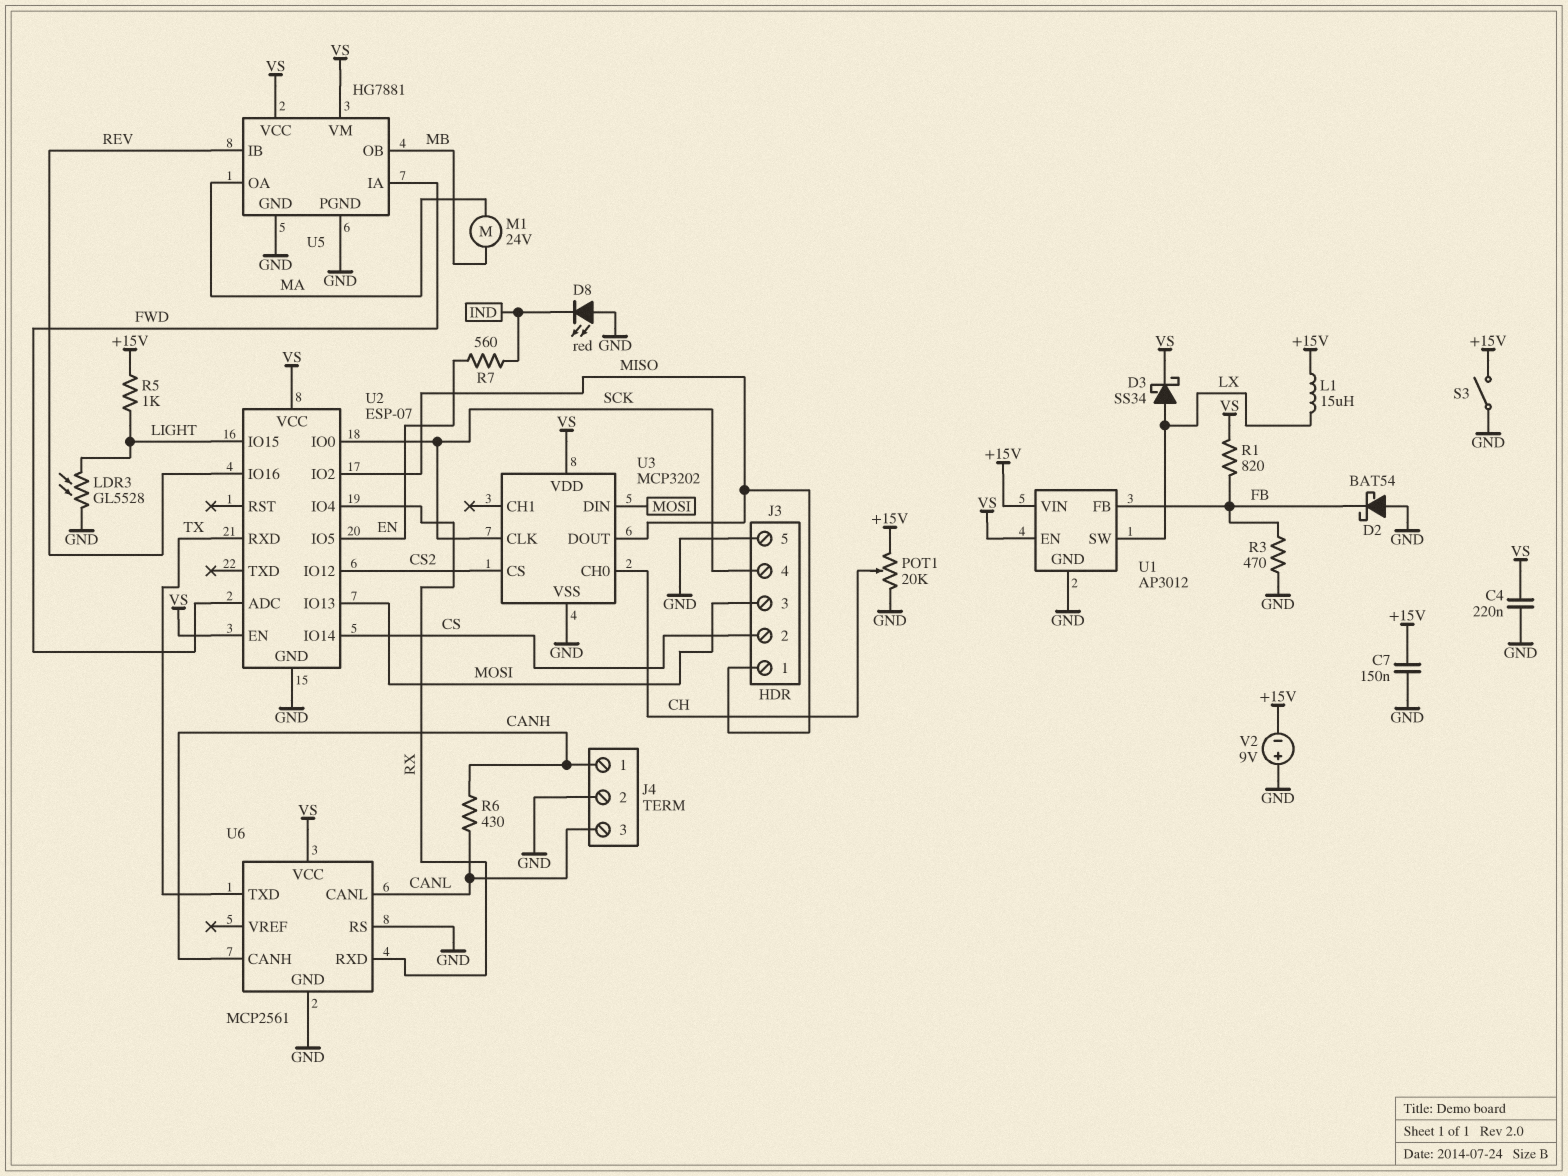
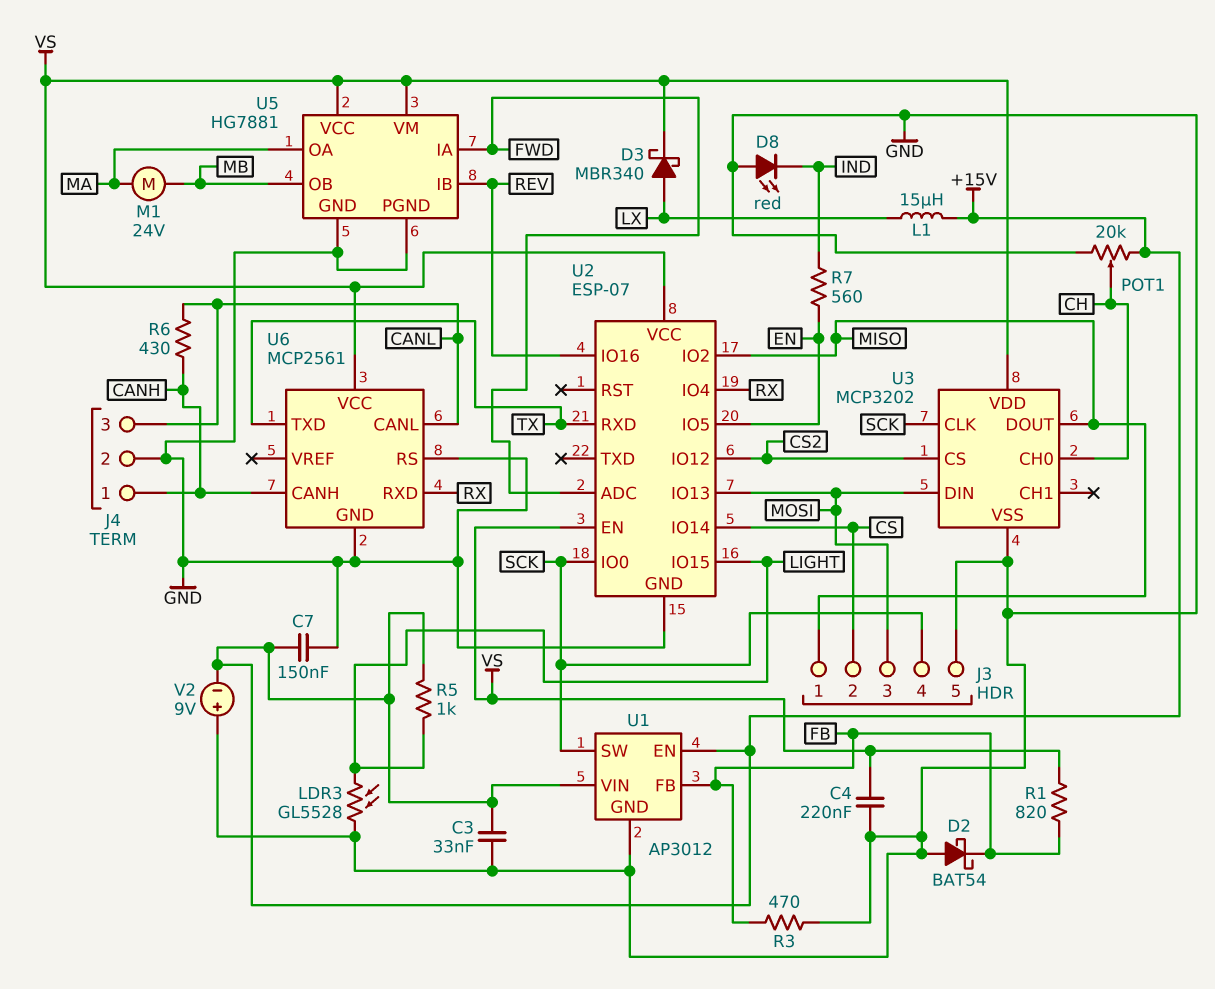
C3: none -> 33nF (+15V, GND)
D3: schottky SS34 (A LX, K VS) -> schottky MBR340 (A LX, K VS)
S3: switch (+15V, GND) -> none
U1 pin EN: VS -> +15V
U1 pin SW: LX -> SCK

